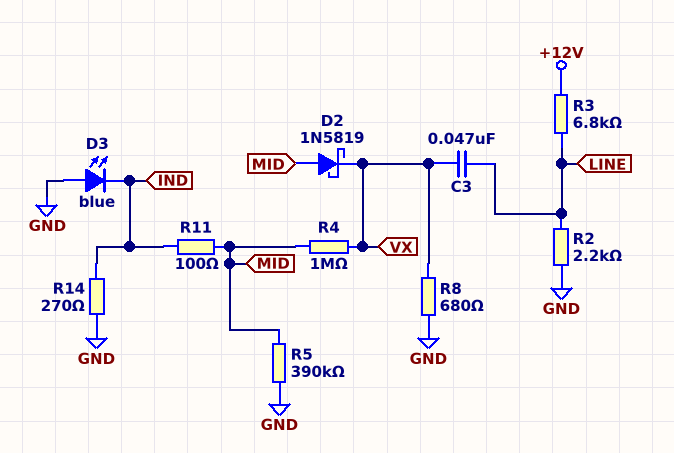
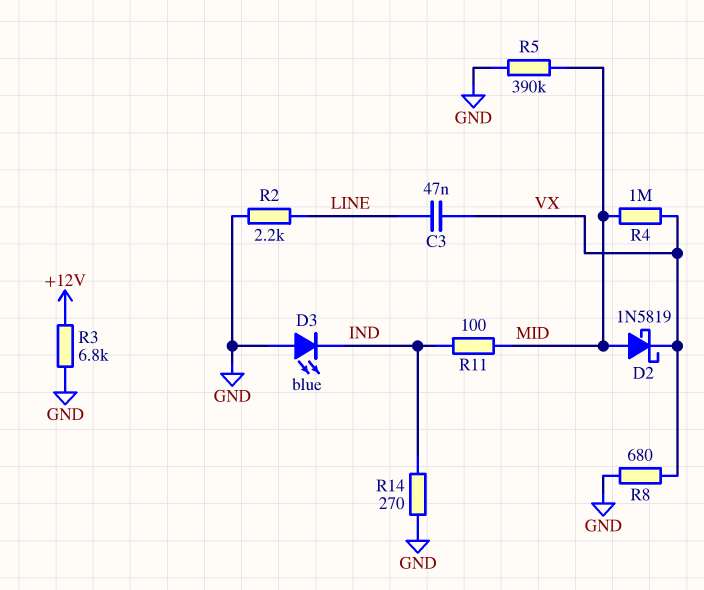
R3: 6.8k (+12V, LINE) -> 6.8k (+12V, GND)

